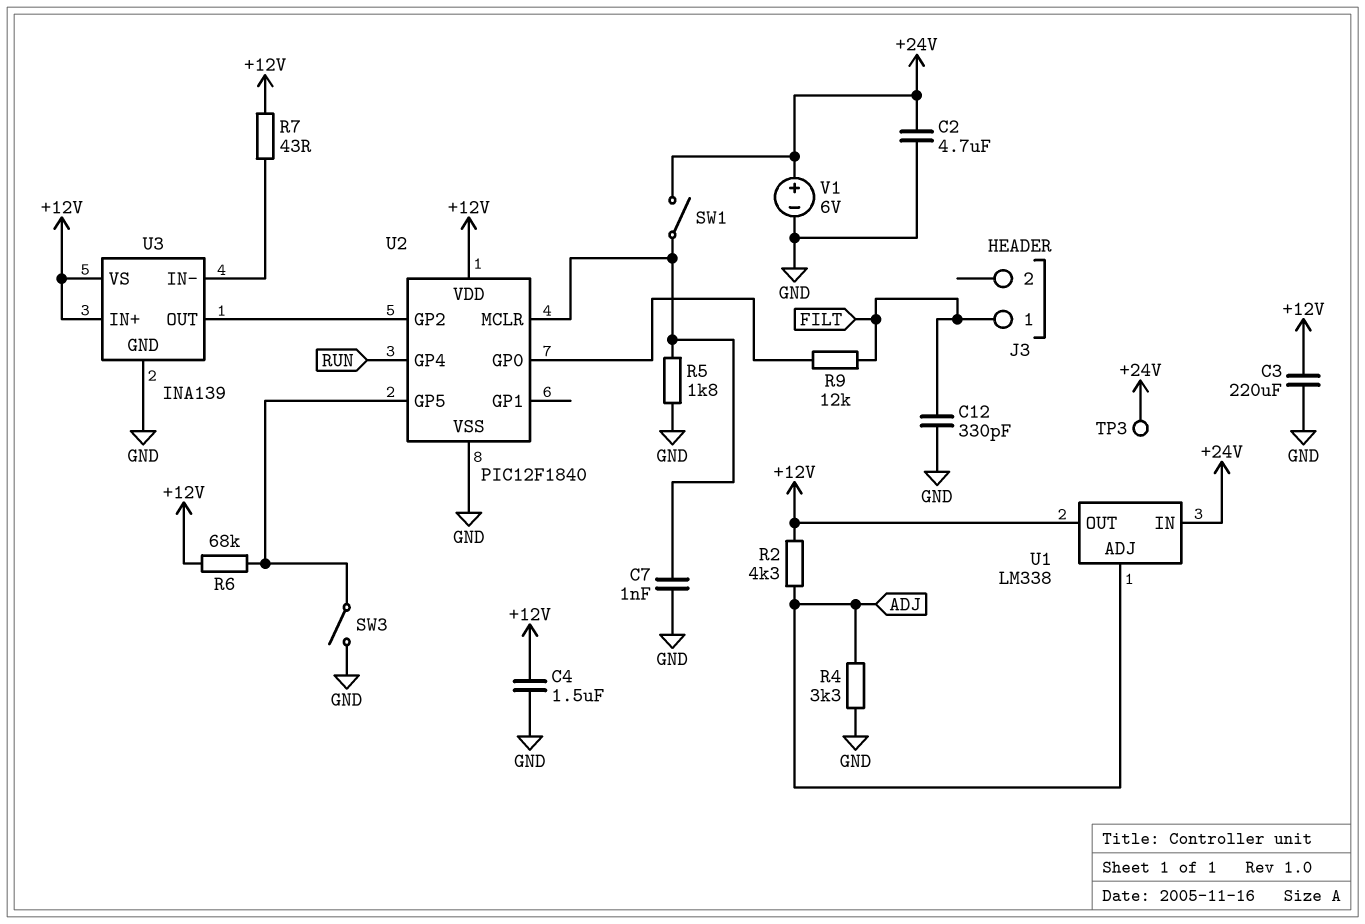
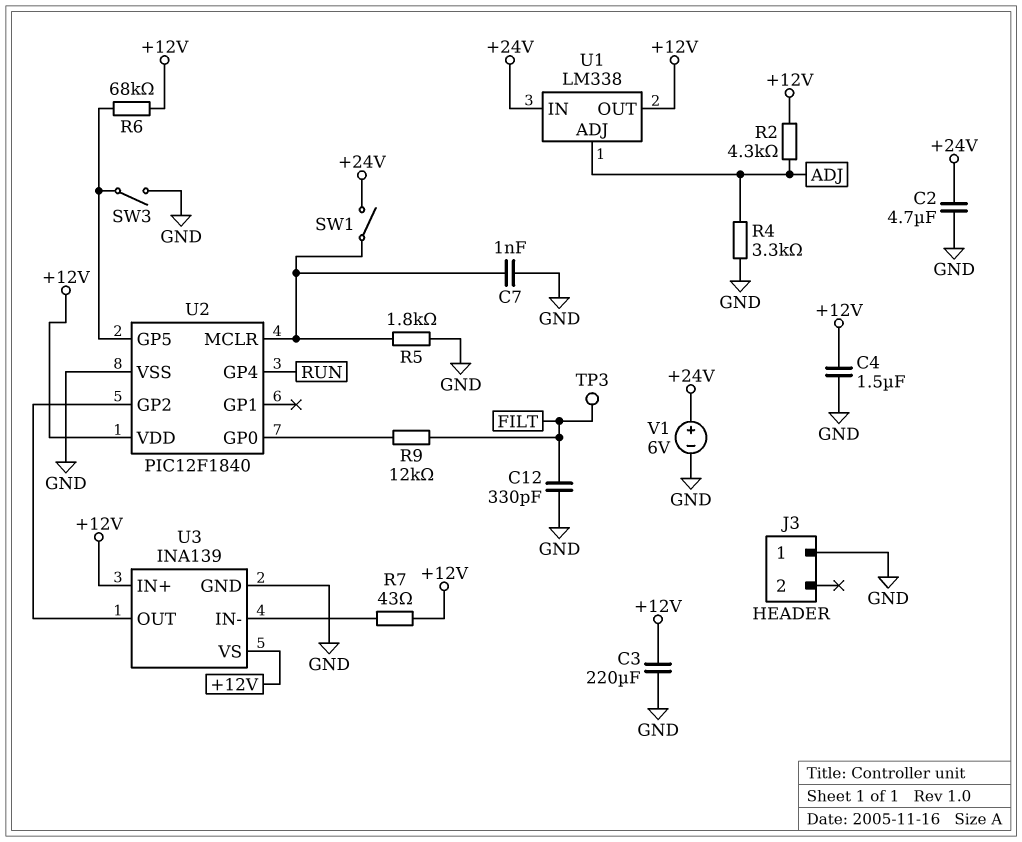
J3 pin 1: FILT -> GND
TP3: test point (+24V) -> test point (FILT)

